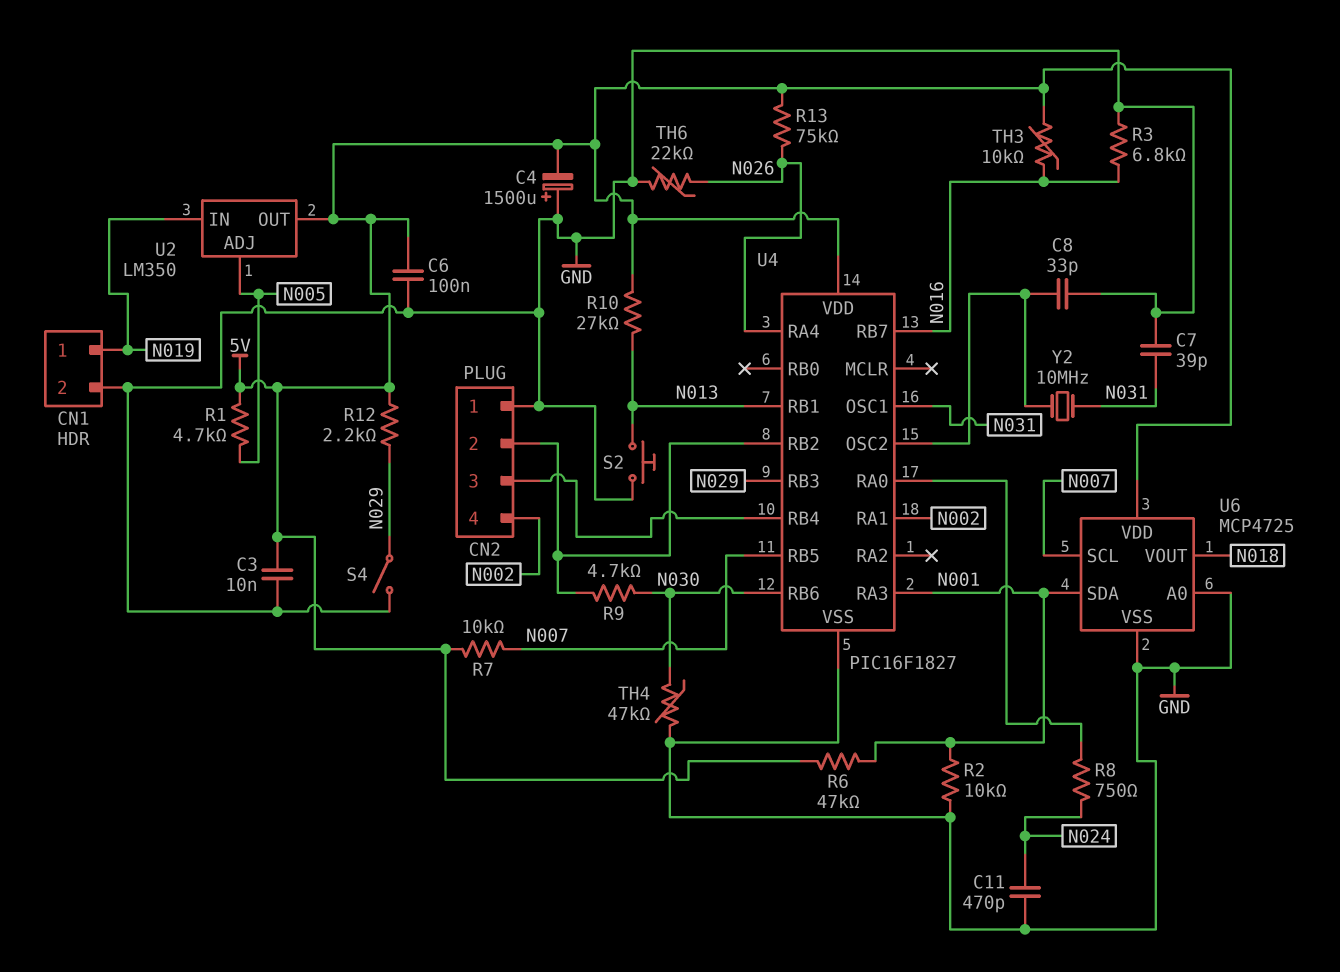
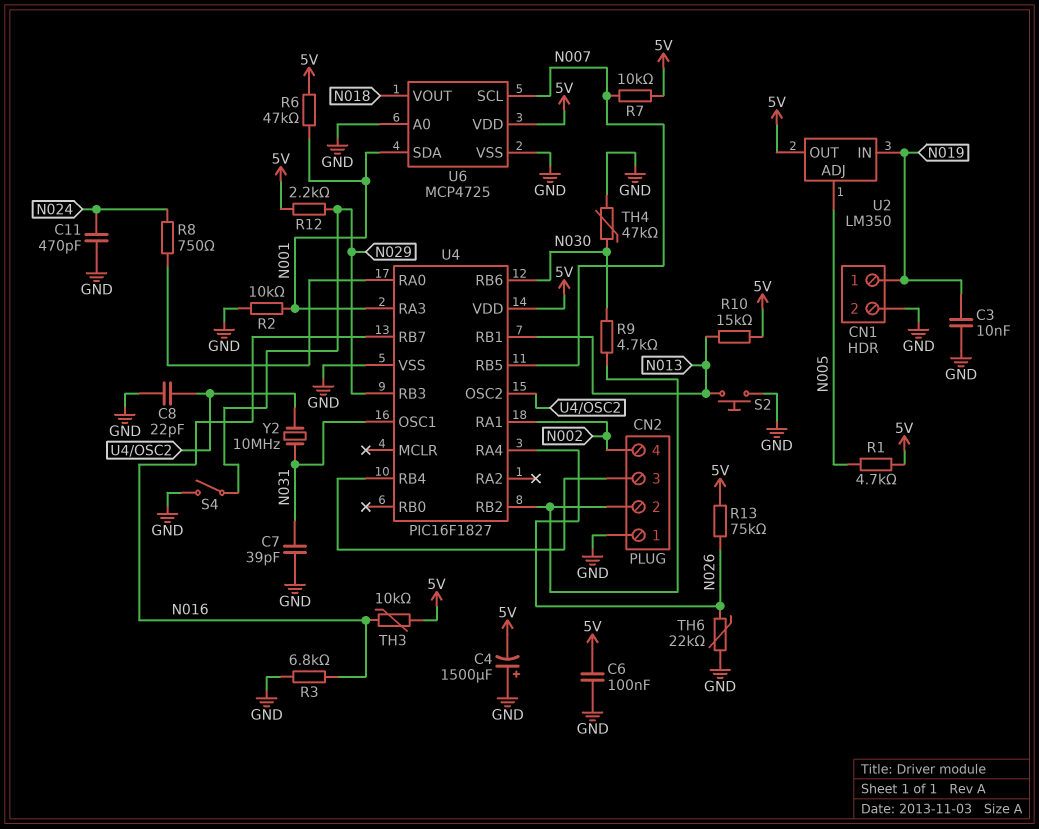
C3: 10nF (5V, GND) -> 10nF (GND, N019)
C8: 33pF (GND, U4/OSC2) -> 22pF (GND, U4/OSC2)
R10: 27k (5V, N013) -> 15k (5V, N013)

